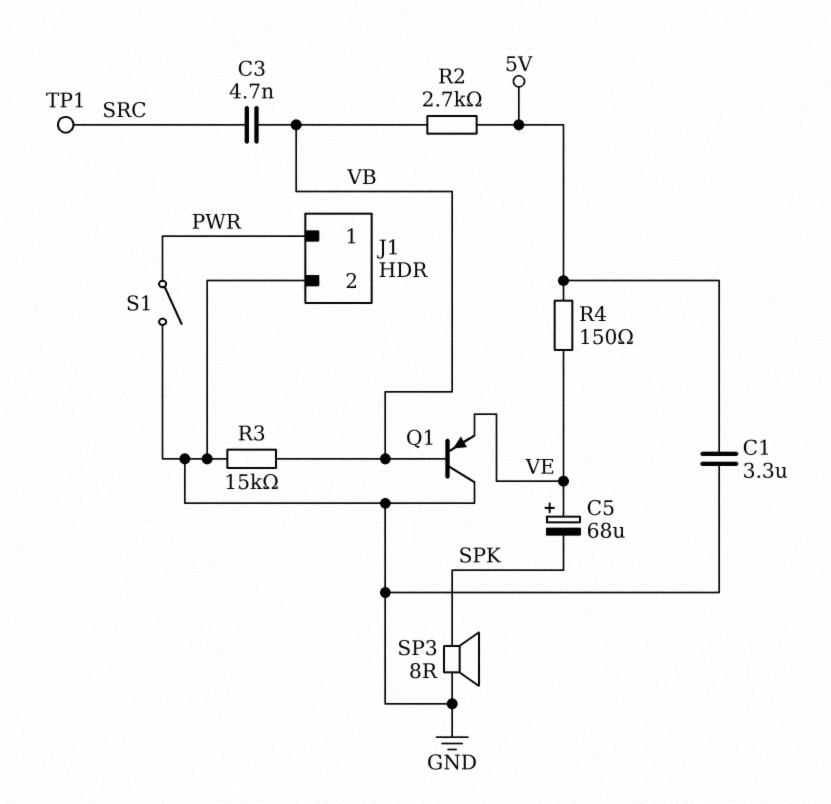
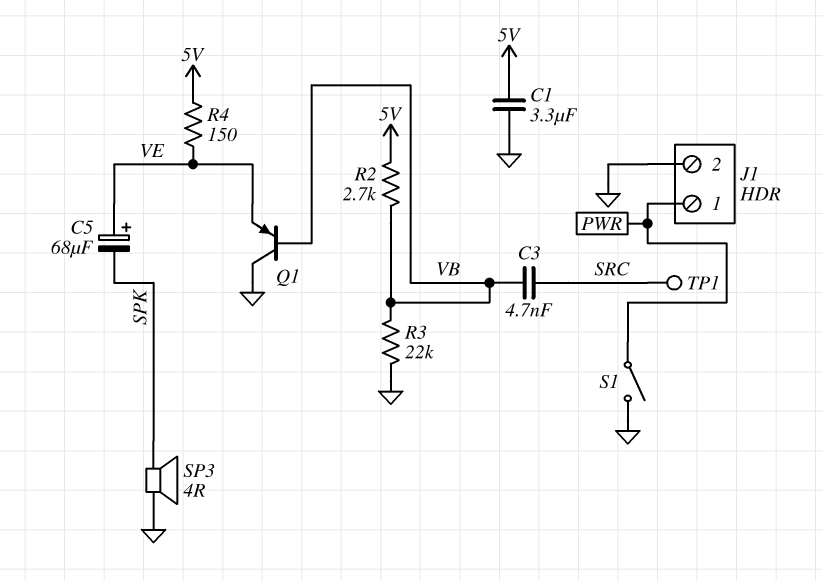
R3: 15k (GND, VB) -> 22k (GND, VB)
SP3: speaker 8R (GND, SPK) -> speaker 4R (GND, SPK)

